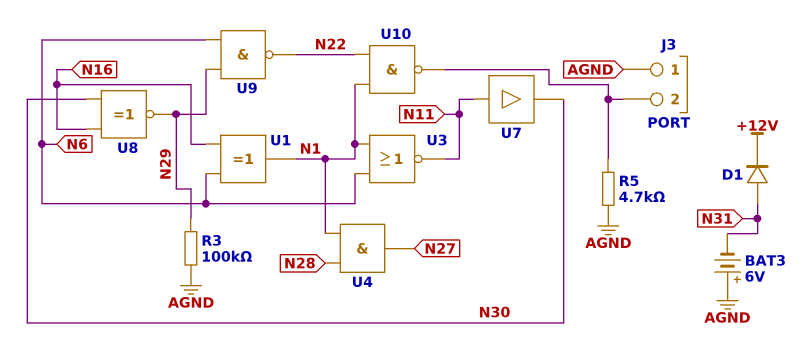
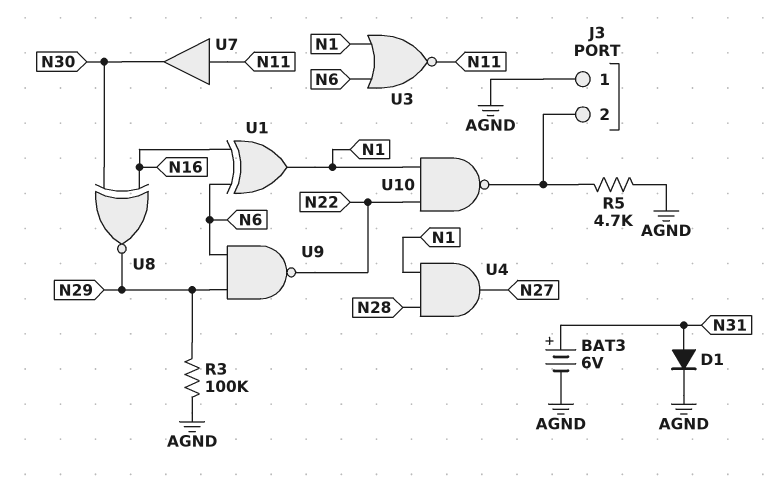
BAT3: 6V (plus AGND, minus N31) -> 6V (plus N31, minus AGND)
D1: diode (A N31, K +12V) -> diode (A N31, K AGND)

